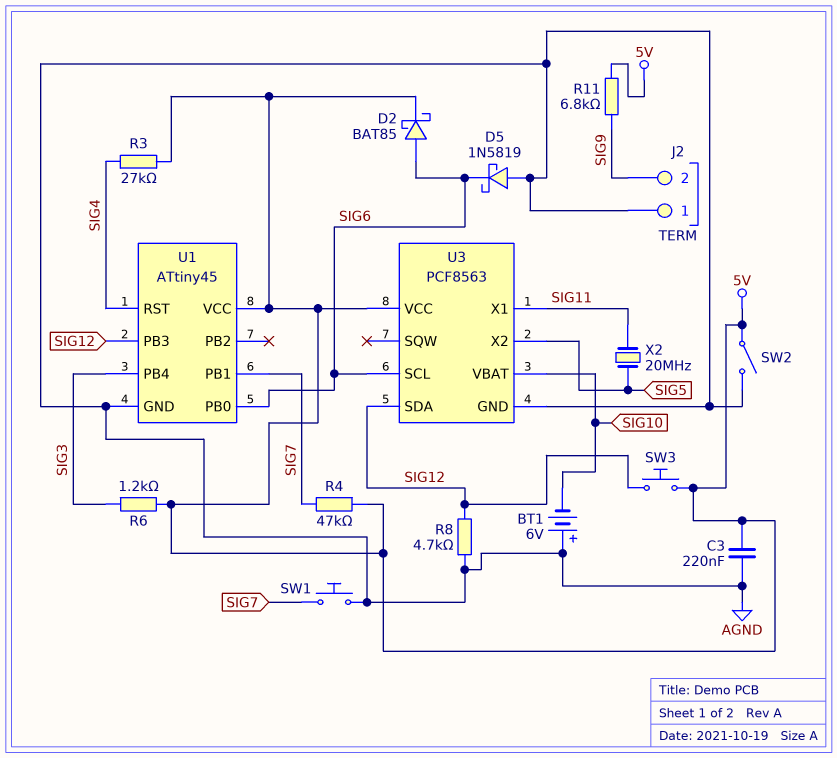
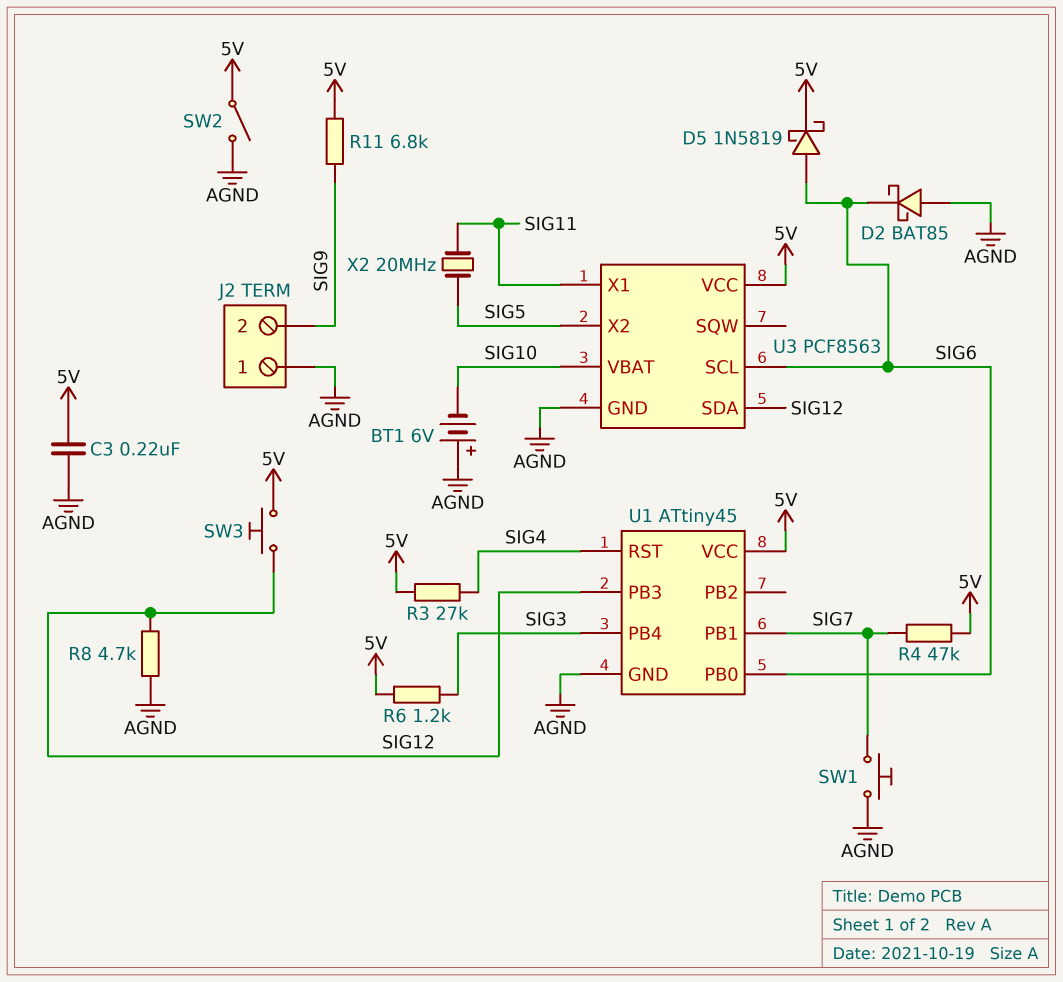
D2: schottky BAT85 (A SIG6, K 5V) -> schottky BAT85 (A AGND, K SIG6)
D5: schottky 1N5819 (A AGND, K SIG6) -> schottky 1N5819 (A SIG6, K 5V)

